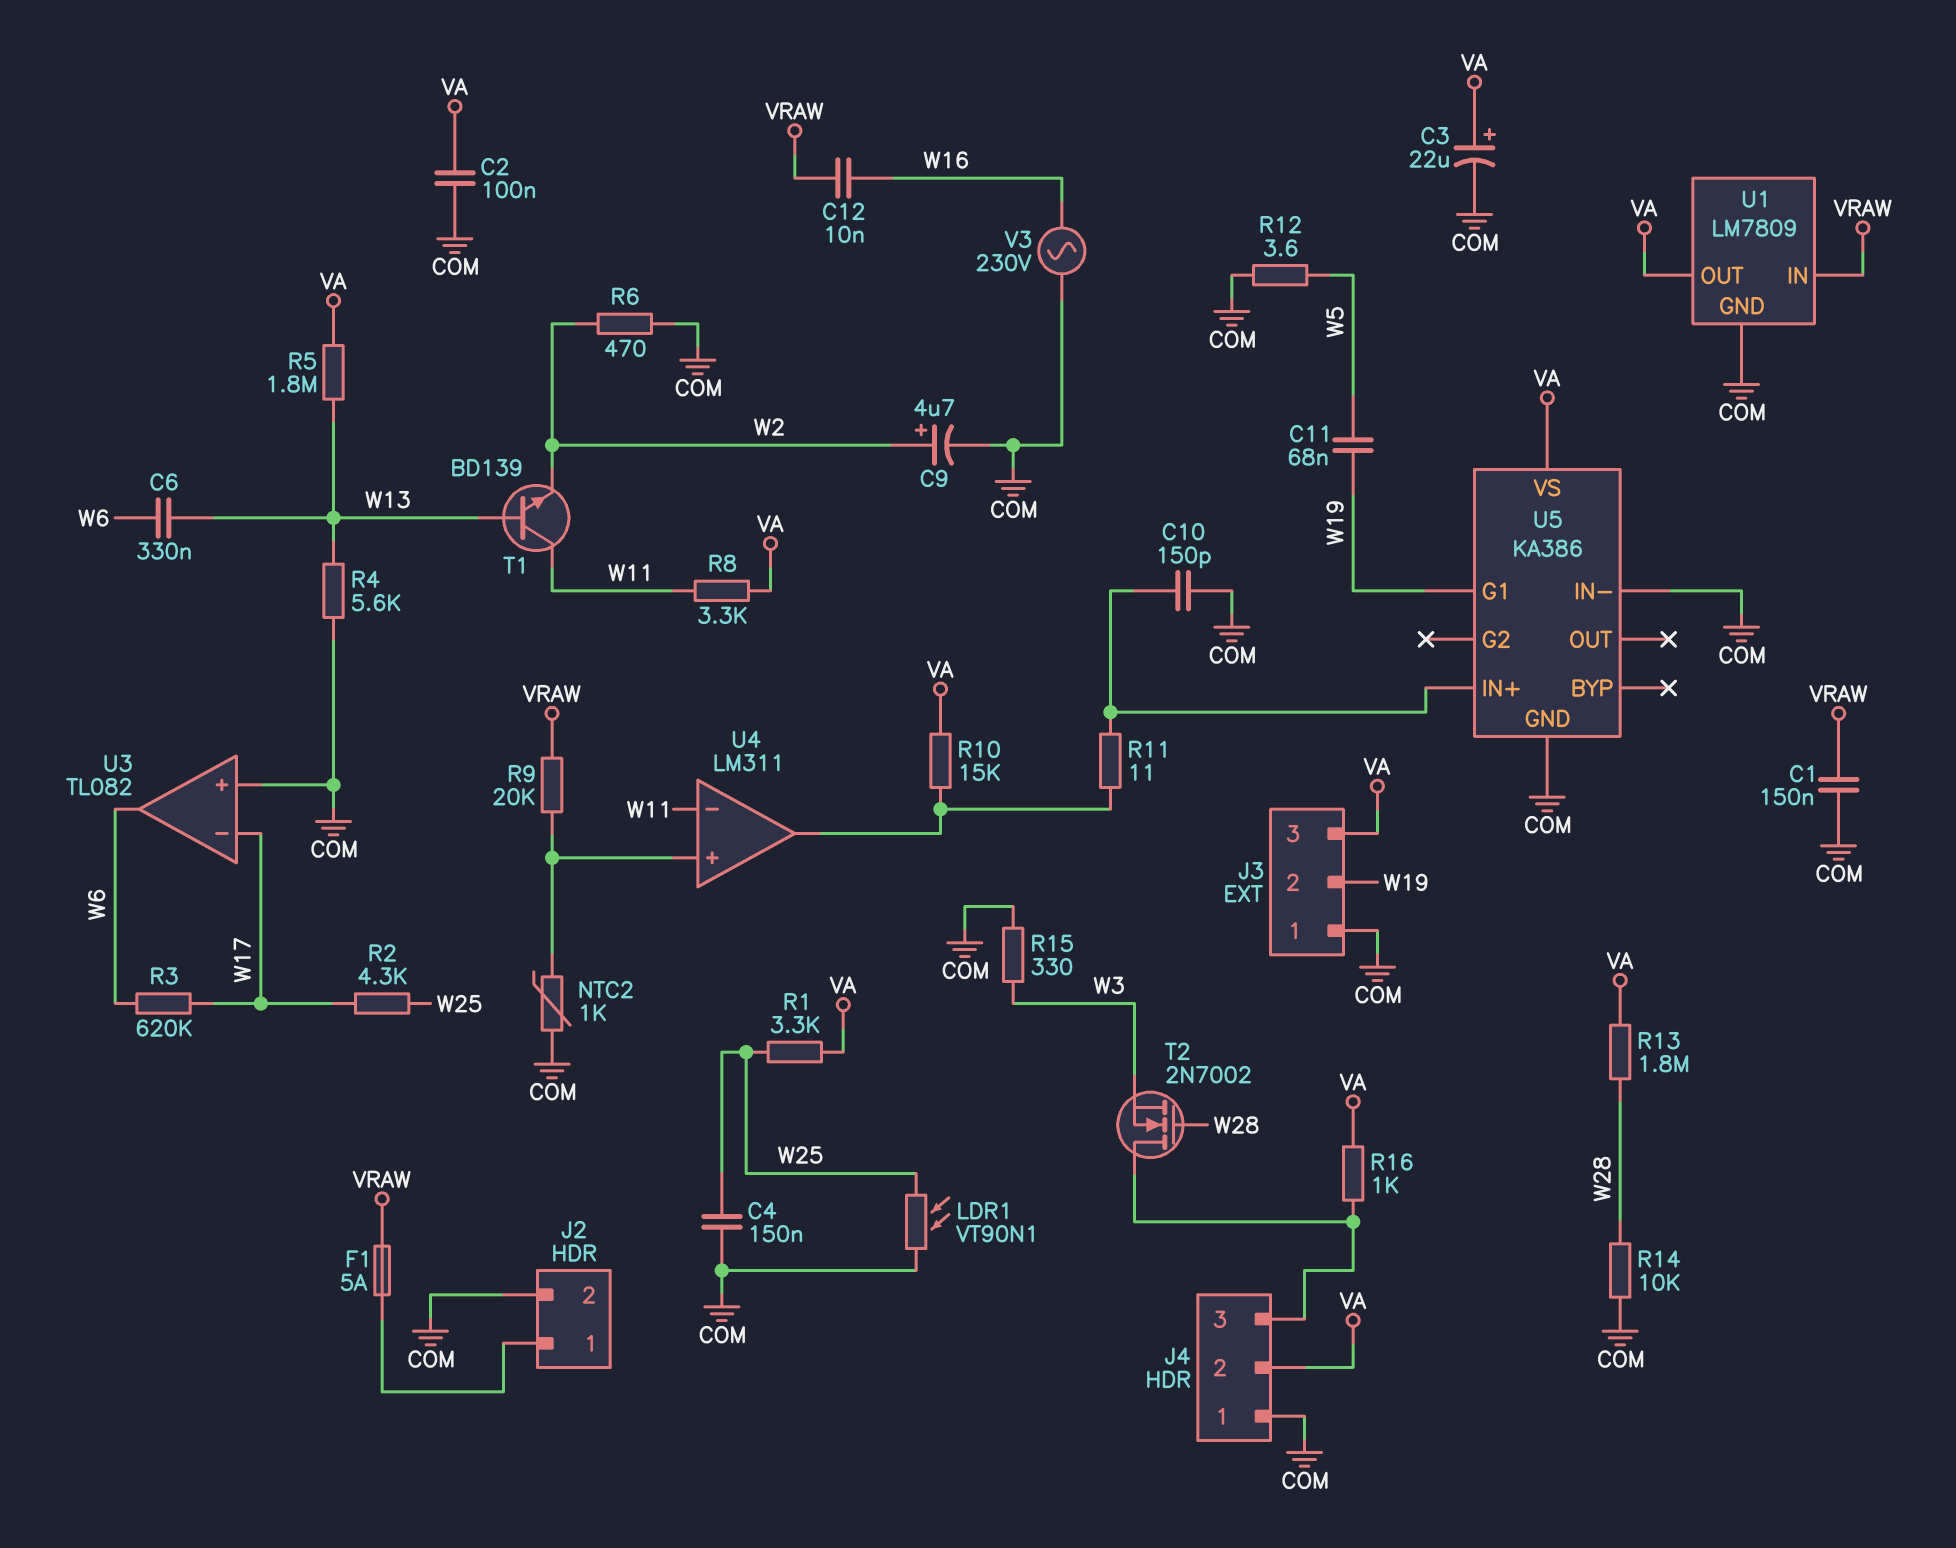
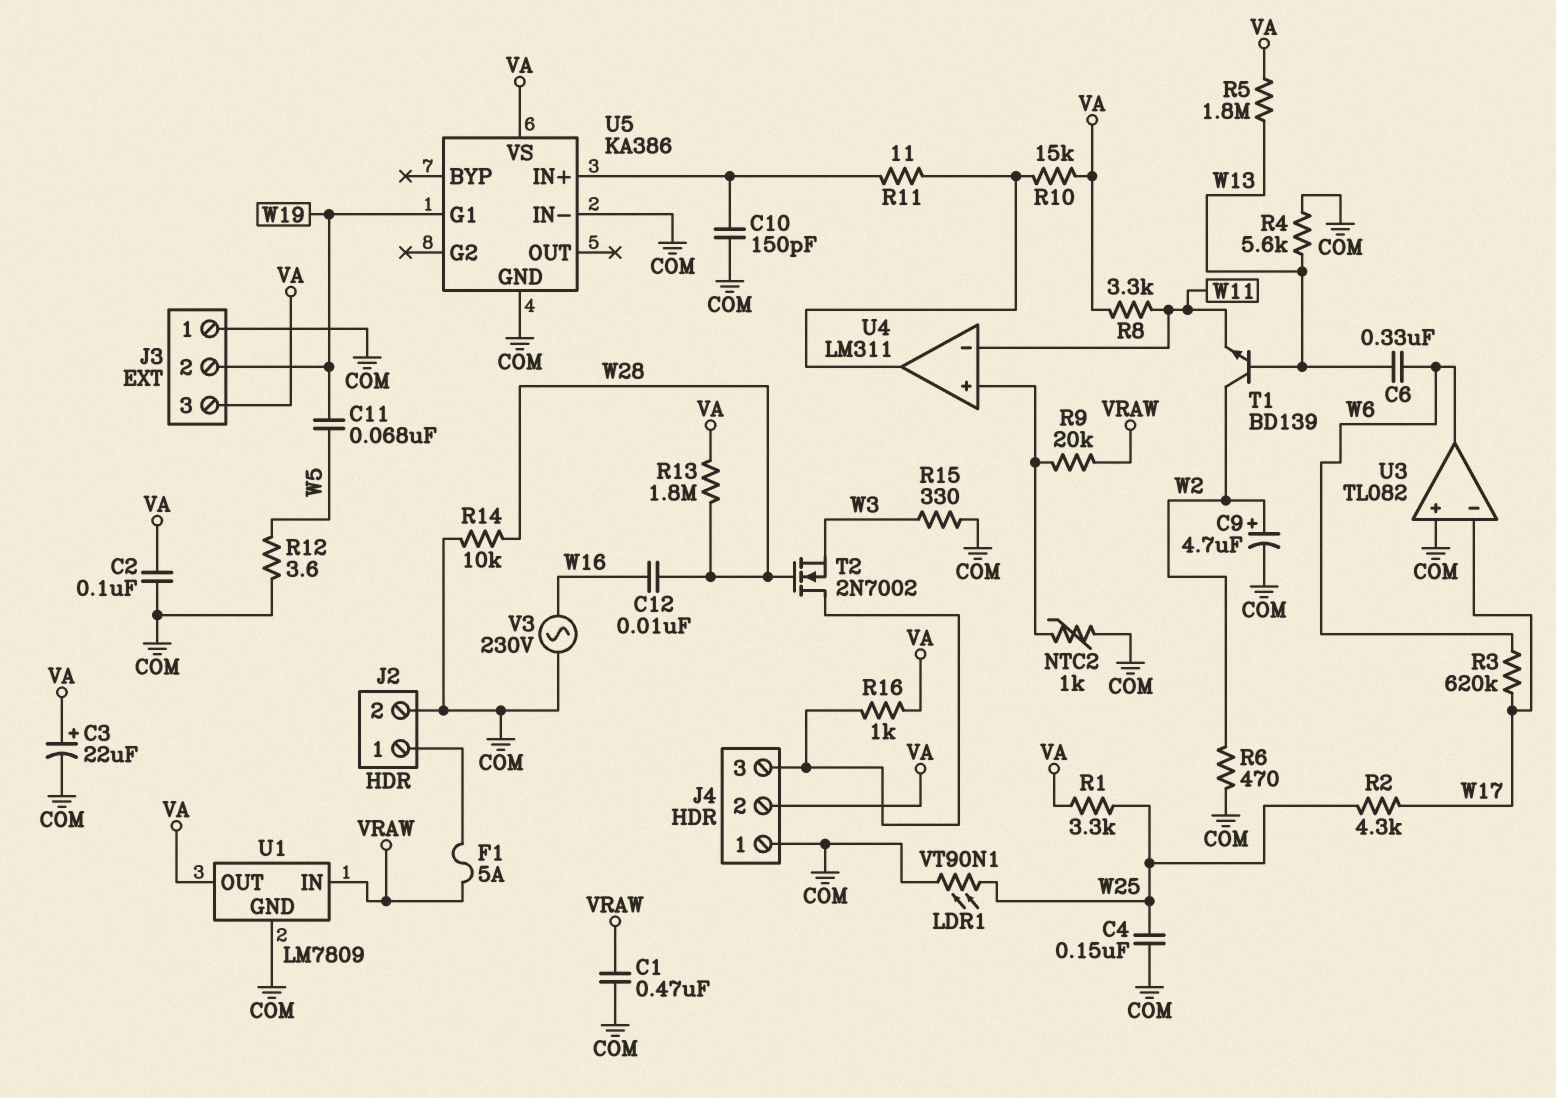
C1: 150nF (COM, VRAW) -> 470nF (COM, VRAW)
C12: 10nF (VRAW, W16) -> 10nF (W16, W28)
T1: NPN BD139 (B W13, C W11, E W2) -> NPN BD139 (B W13, C W2, E W11)

